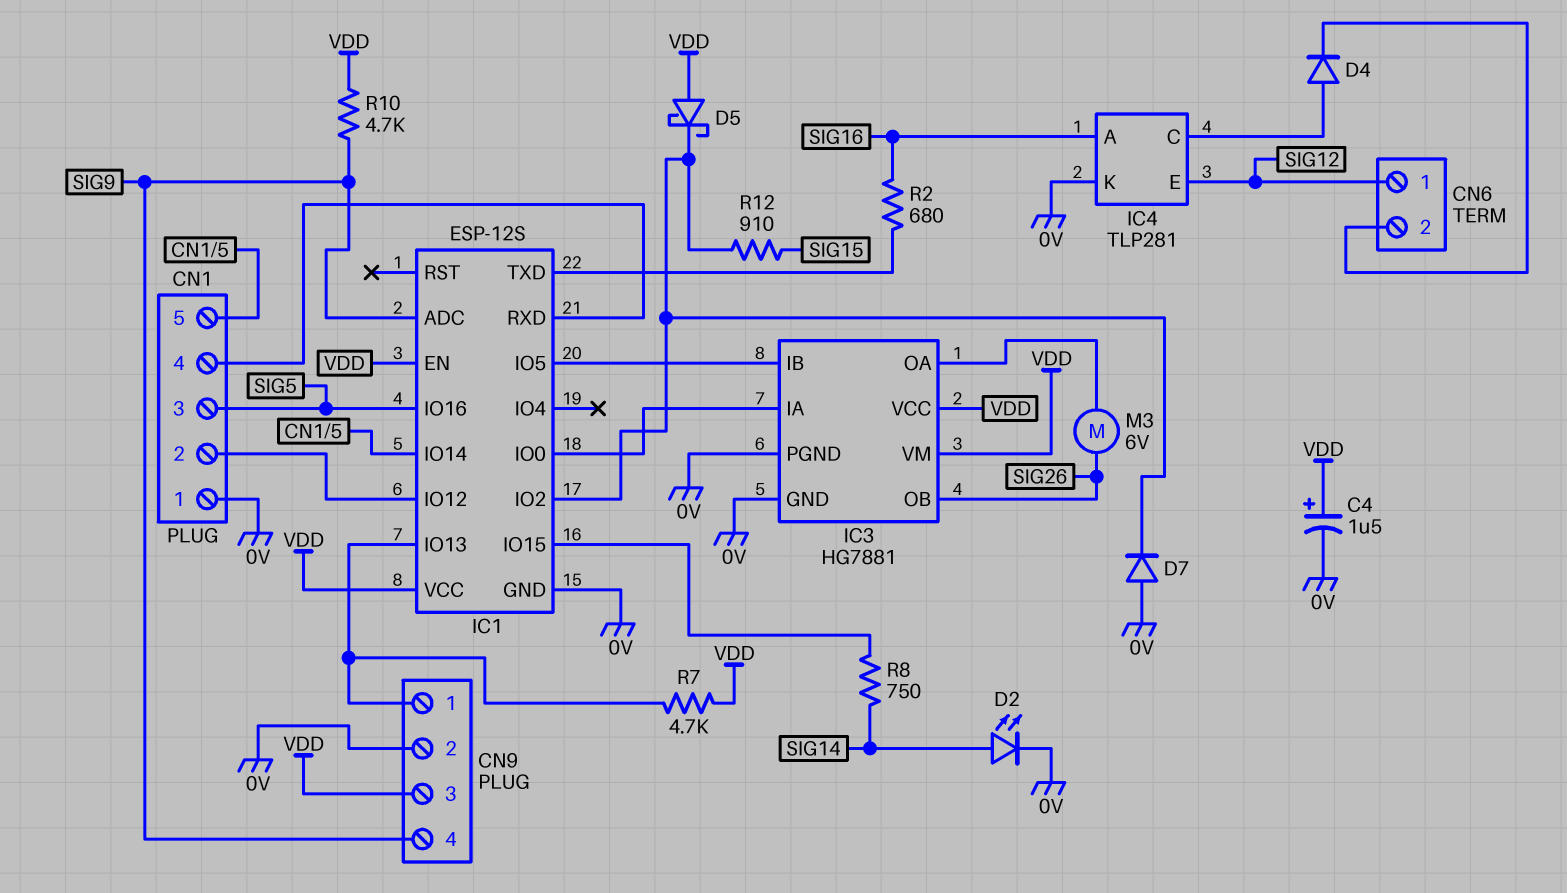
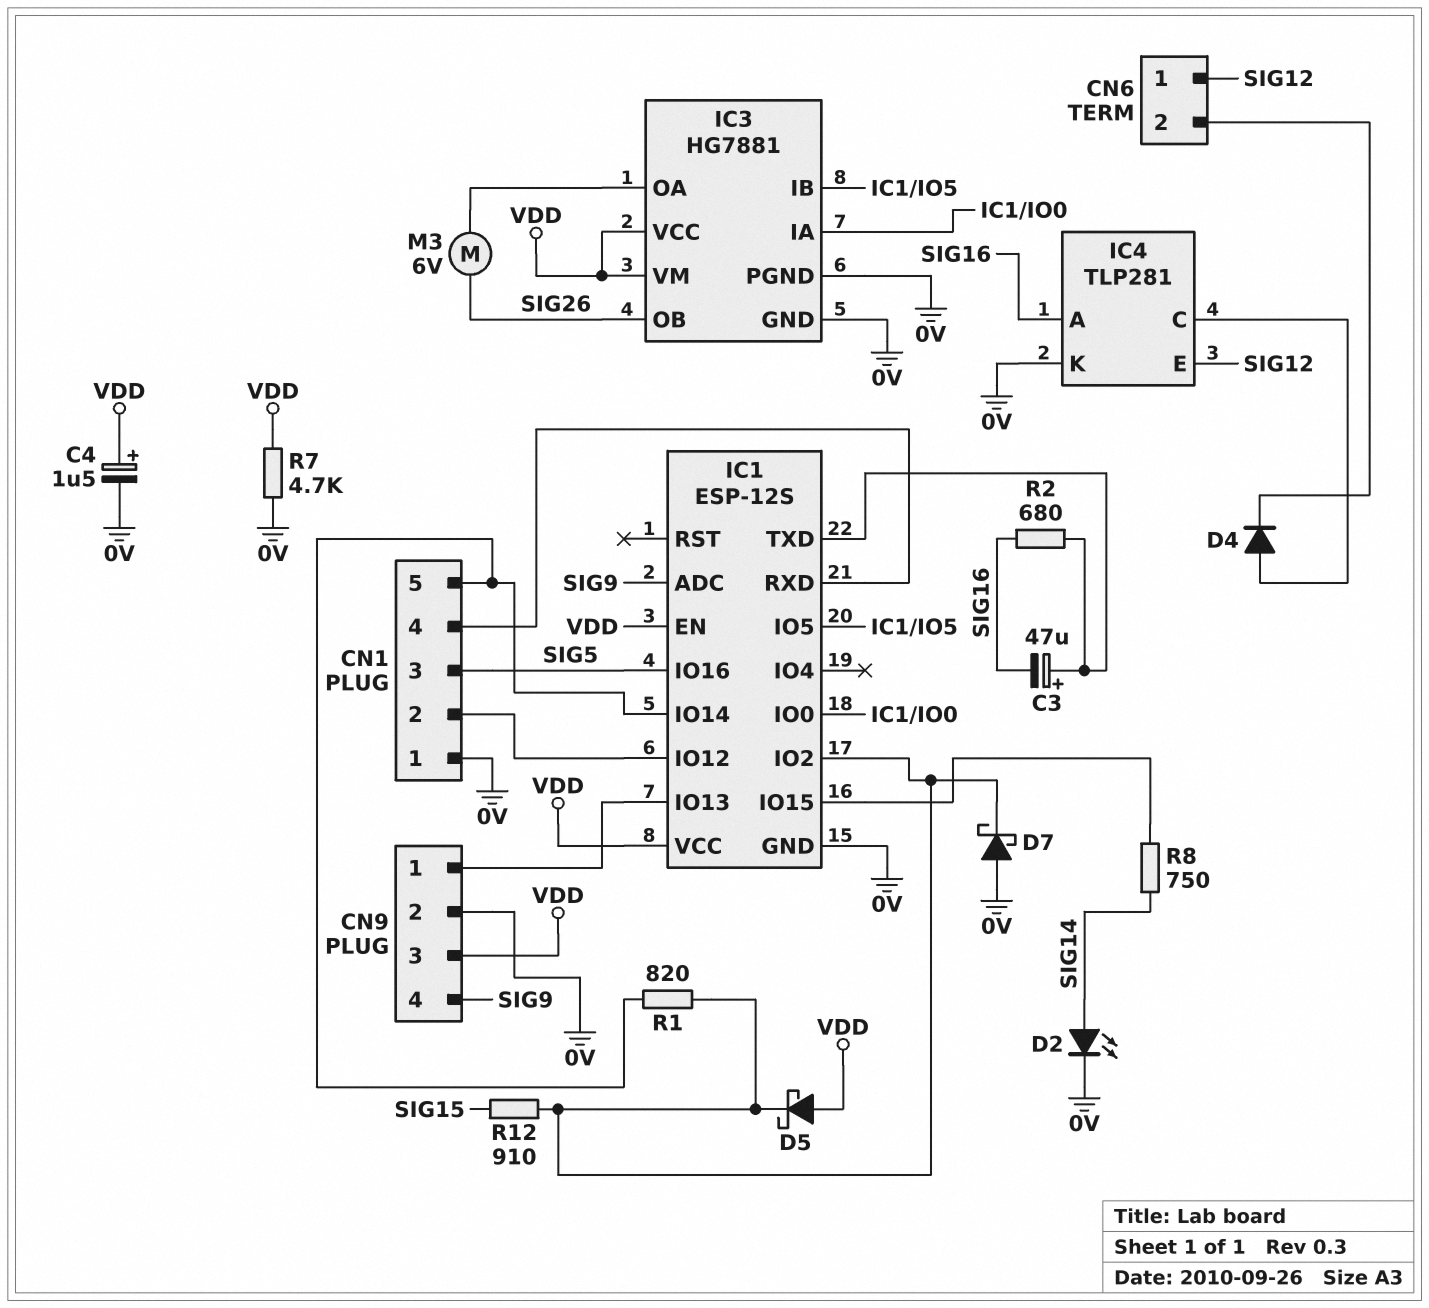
C3: none -> 47uF (plus IC1/TXD, minus SIG16)
D7: diode (A 0V, K IC1/IO2) -> schottky (A 0V, K IC1/IO2)
R1: none -> 820 (CN1/5, IC1/IO2)
R7: 4.7k (CN9/1, VDD) -> 4.7k (0V, VDD)
R10: 4.7k (SIG9, VDD) -> none

